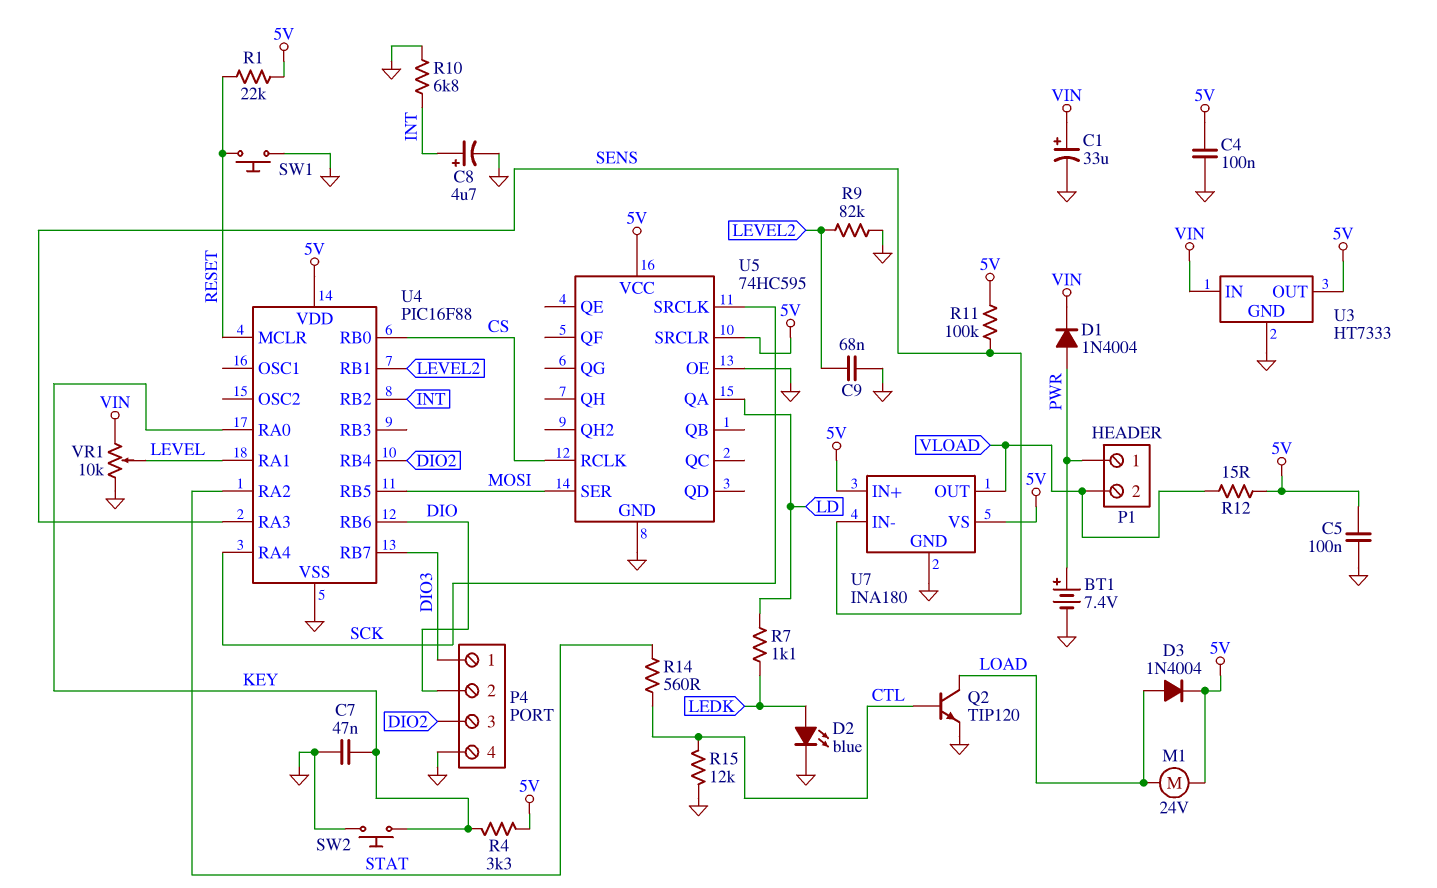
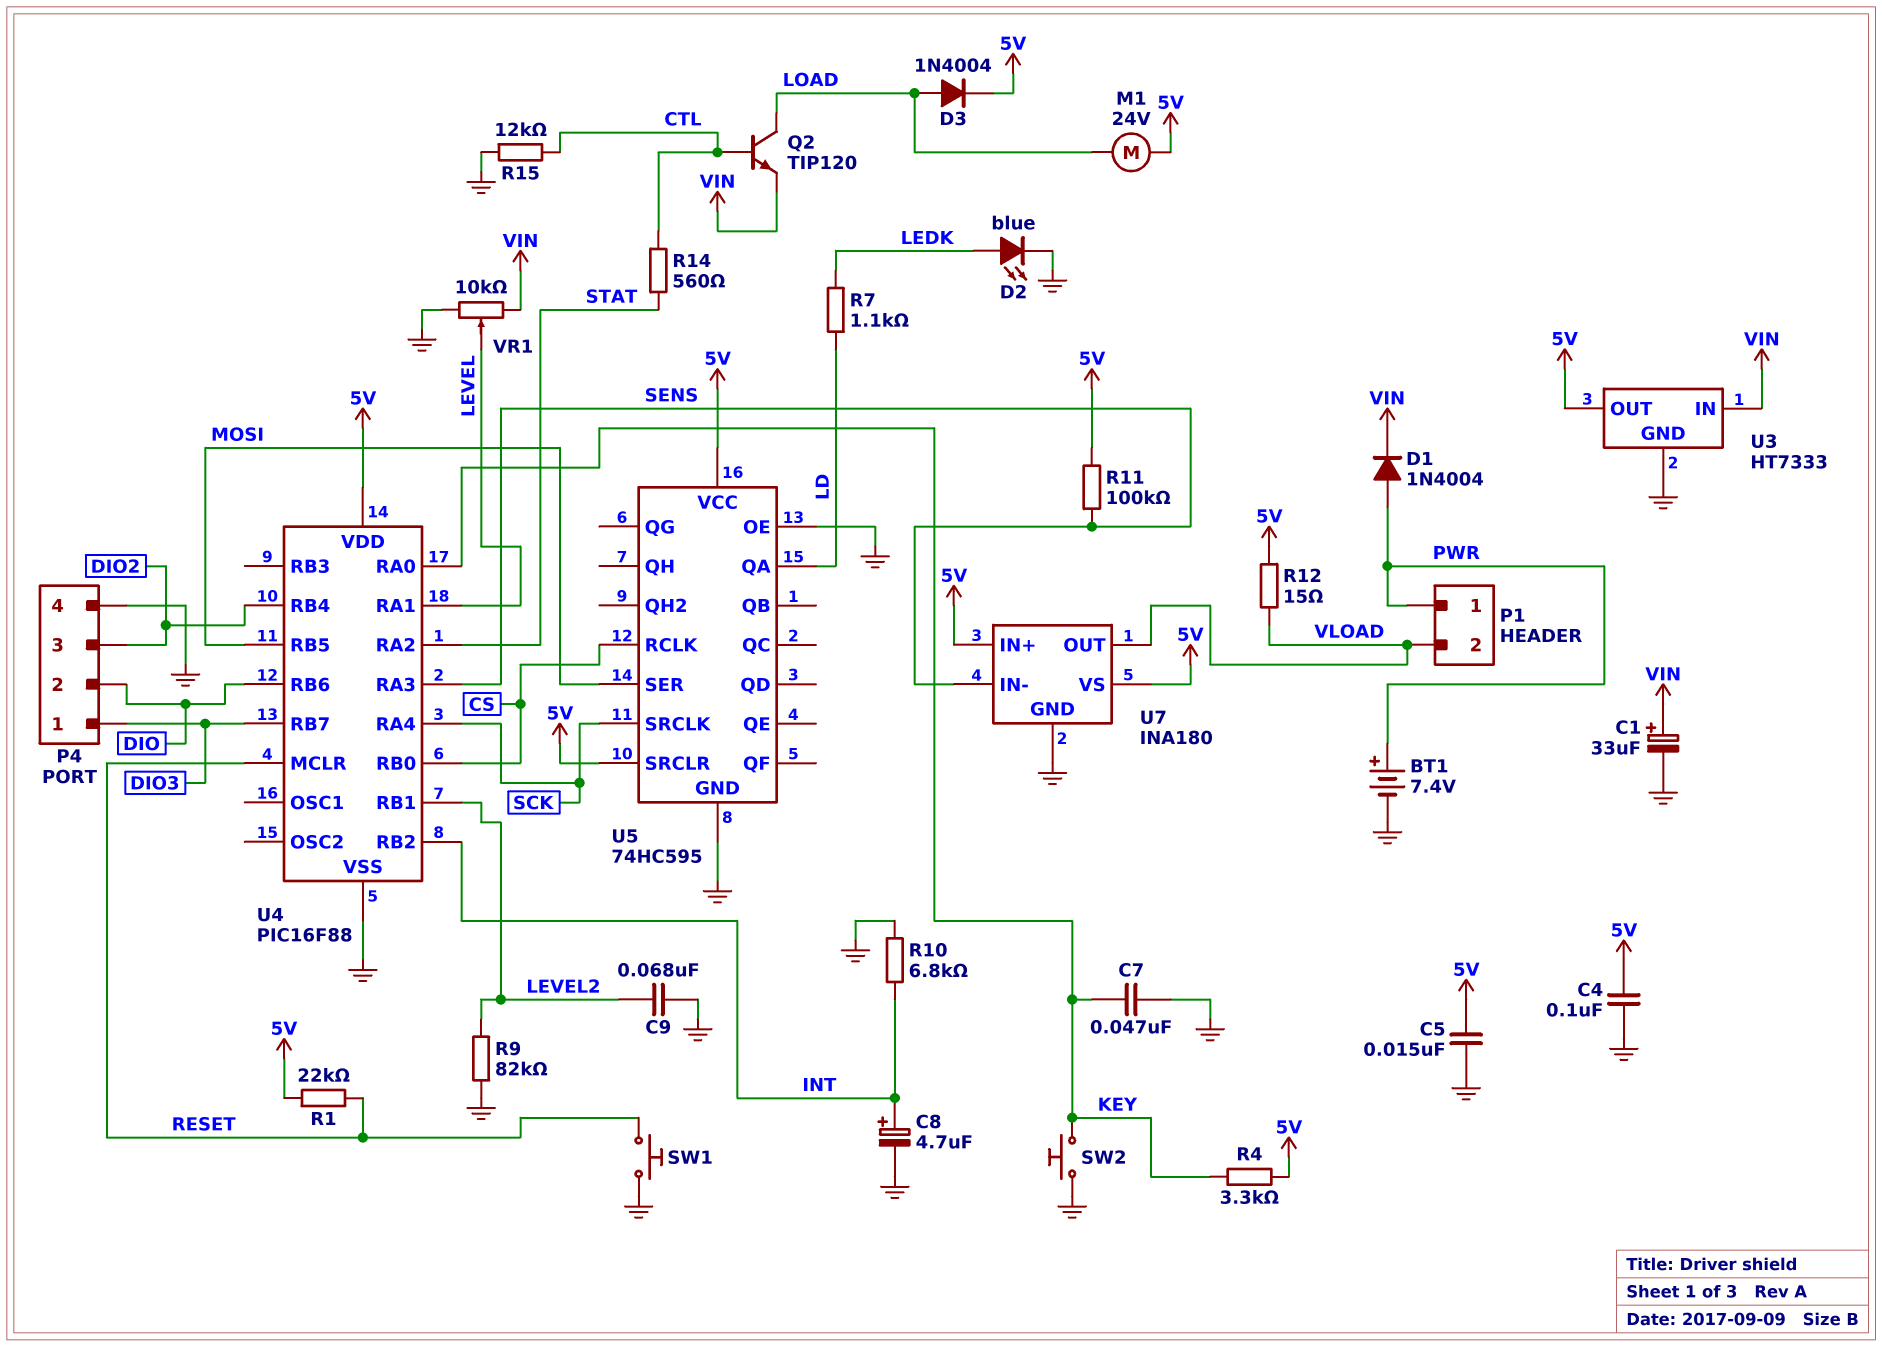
C5: 100nF (5V, GND) -> 15nF (5V, GND)
Q2: NPN TIP120 (B CTL, C LOAD, E GND) -> NPN TIP120 (B CTL, C LOAD, E VIN)

